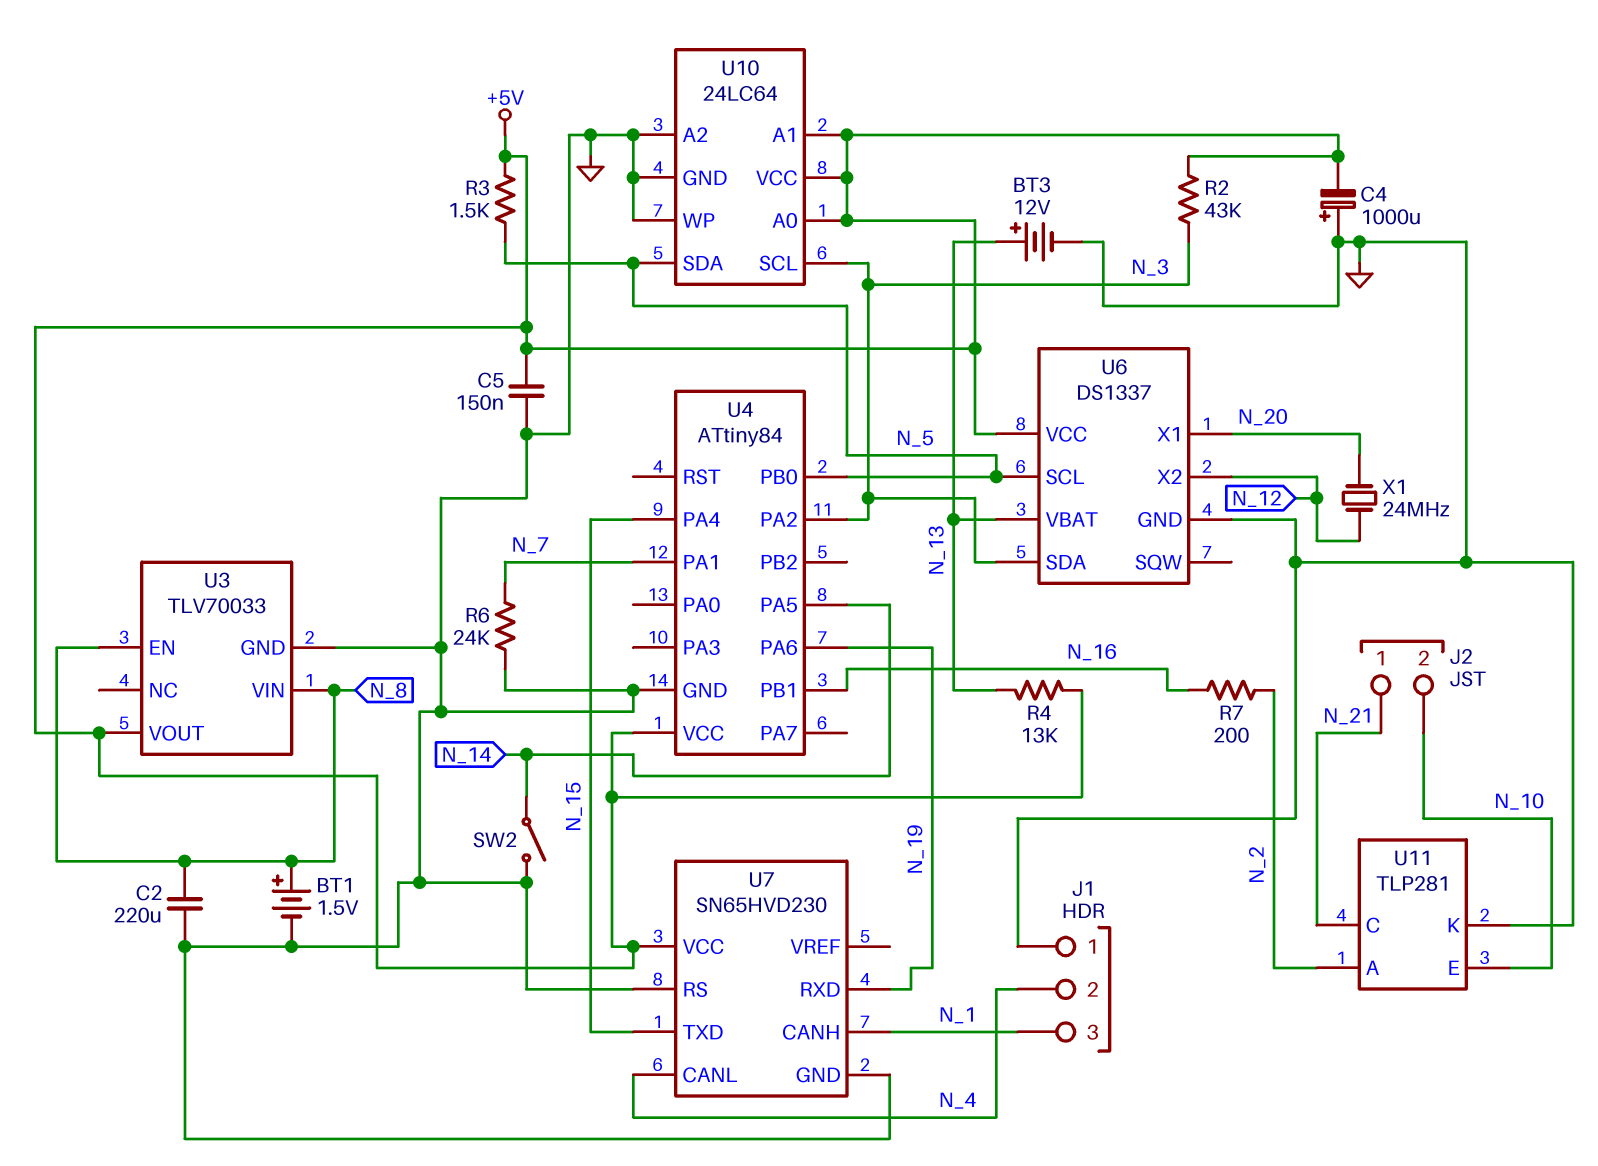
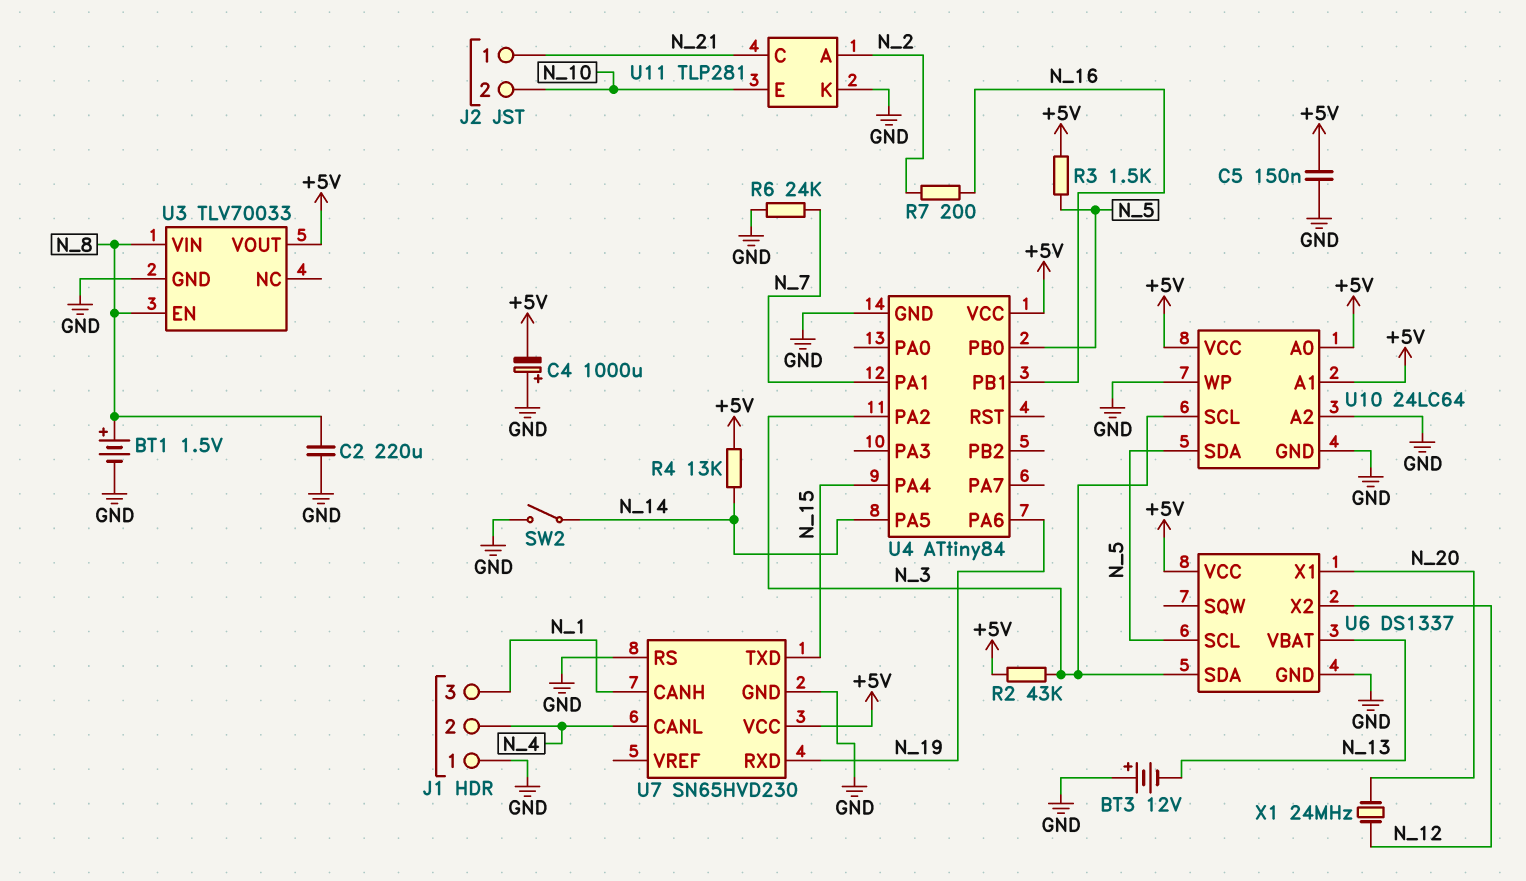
BT3: 12V (plus N_13, minus GND) -> 12V (plus GND, minus N_13)
R4: 13k (+5V, N_13) -> 13k (+5V, N_14)

